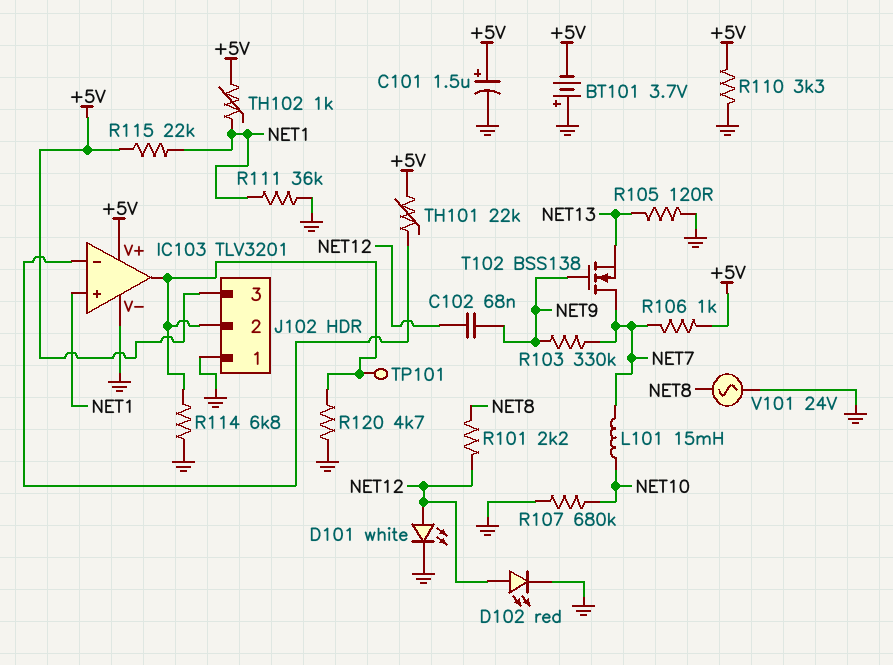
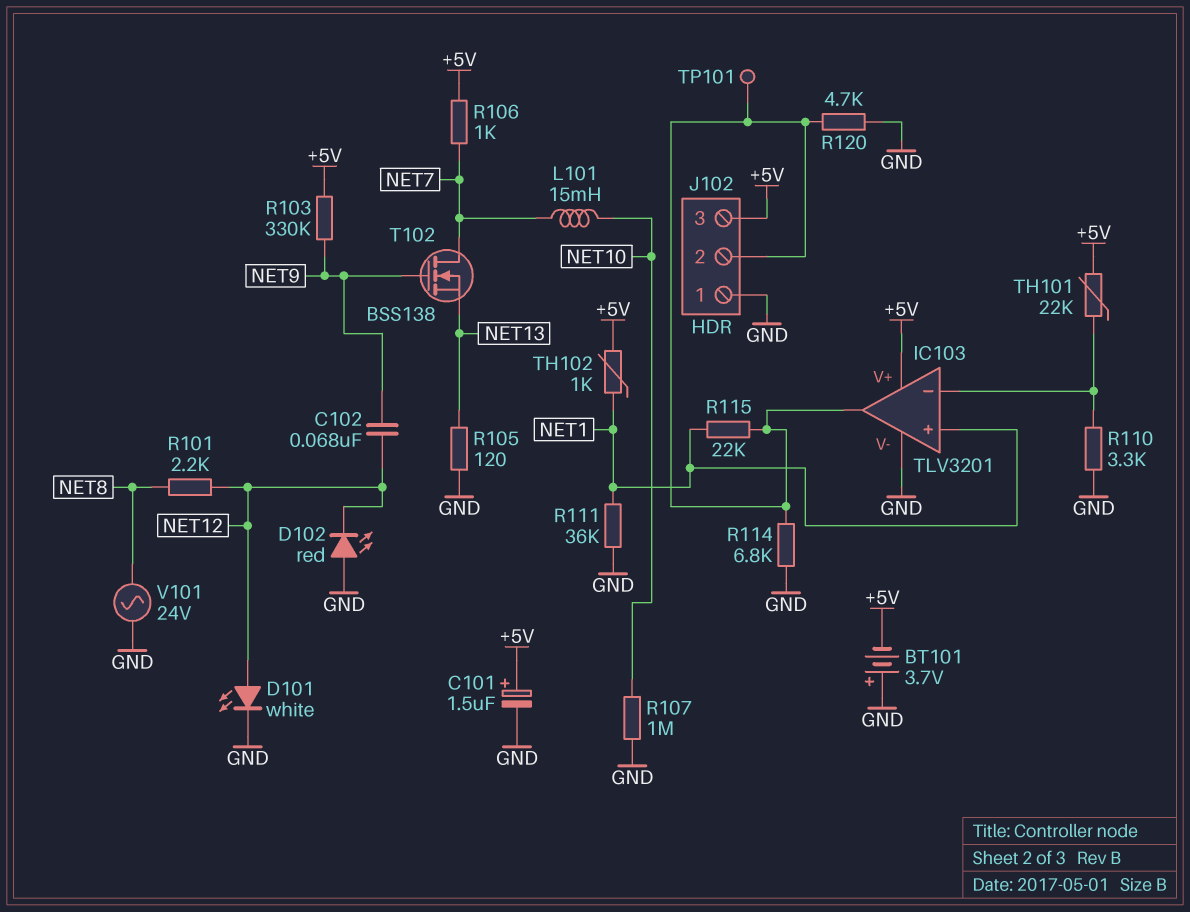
D102: LED red (A NET12, K GND) -> LED red (A GND, K NET12)
R103: 330k (NET7, NET9) -> 330k (+5V, NET9)
R107: 680k (GND, NET10) -> 1M (GND, NET10)
R110: 3.3k (+5V, GND) -> 3.3k (GND, IC103/in-)
R115: 22k (+5V, NET1) -> 22k (IC103/out, NET1)

